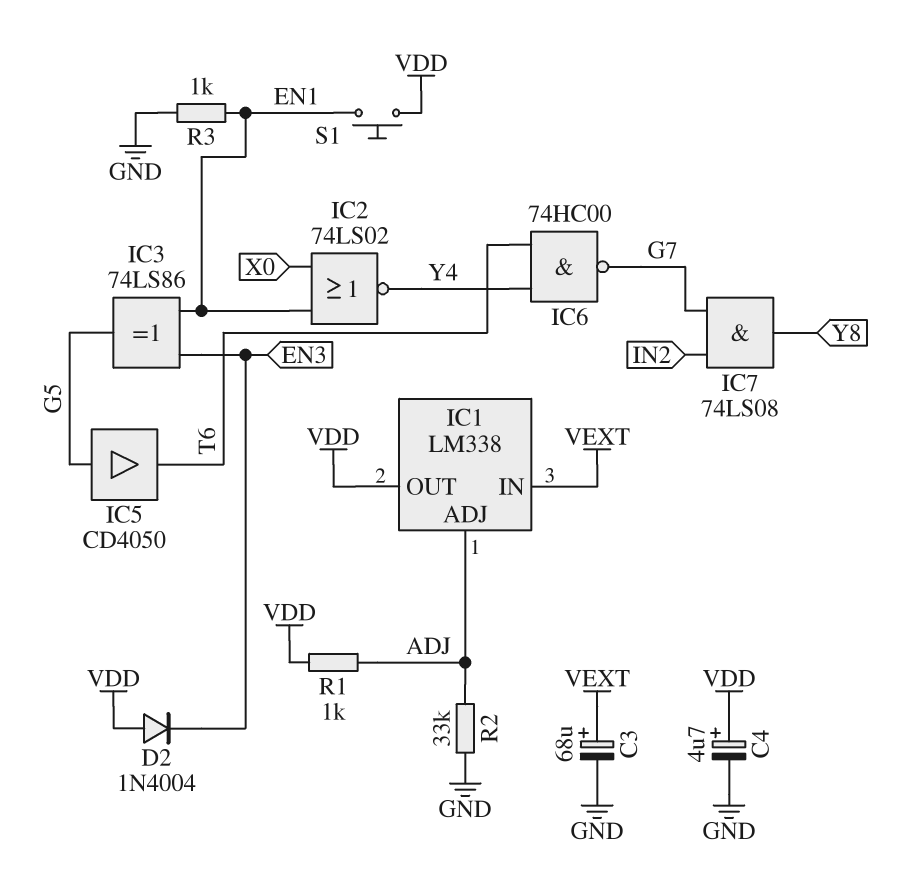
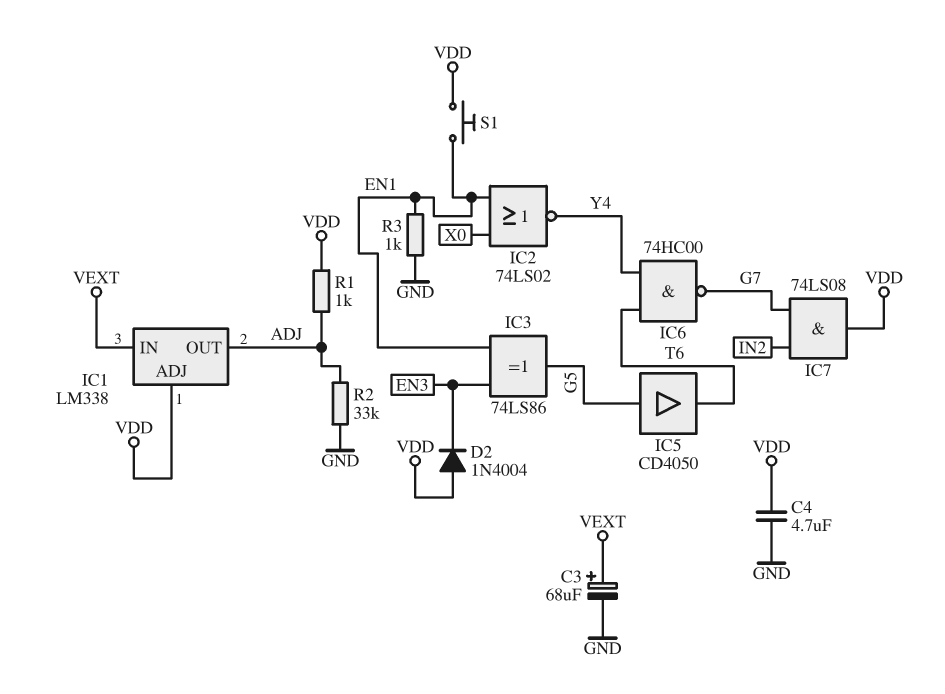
C4: 4.7uF (plus VDD, minus GND) -> 4.7uF (GND, VDD)
IC1 pin ADJ: ADJ -> VDD
IC1 pin OUT: VDD -> ADJ
IC7: AND 74LS08 (in G7, in IN2, out Y8) -> AND 74LS08 (in G7, in IN2, out VDD)

